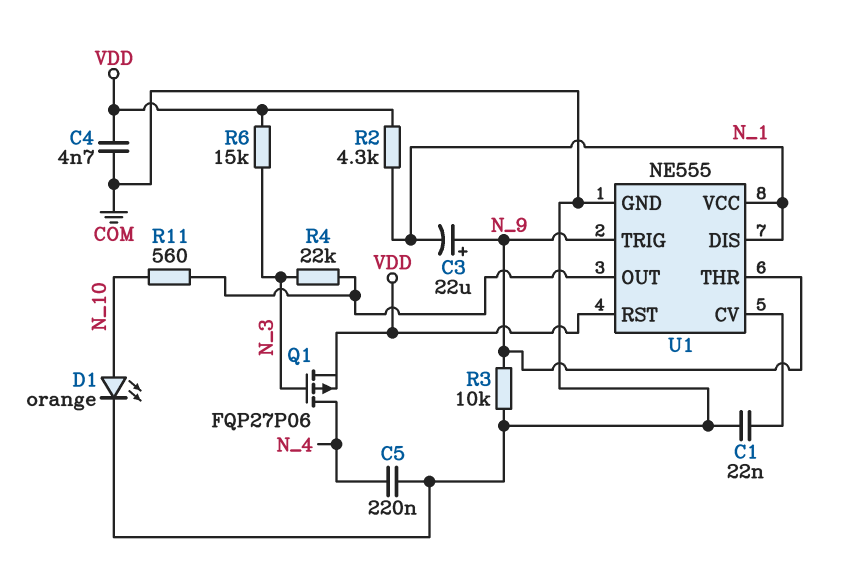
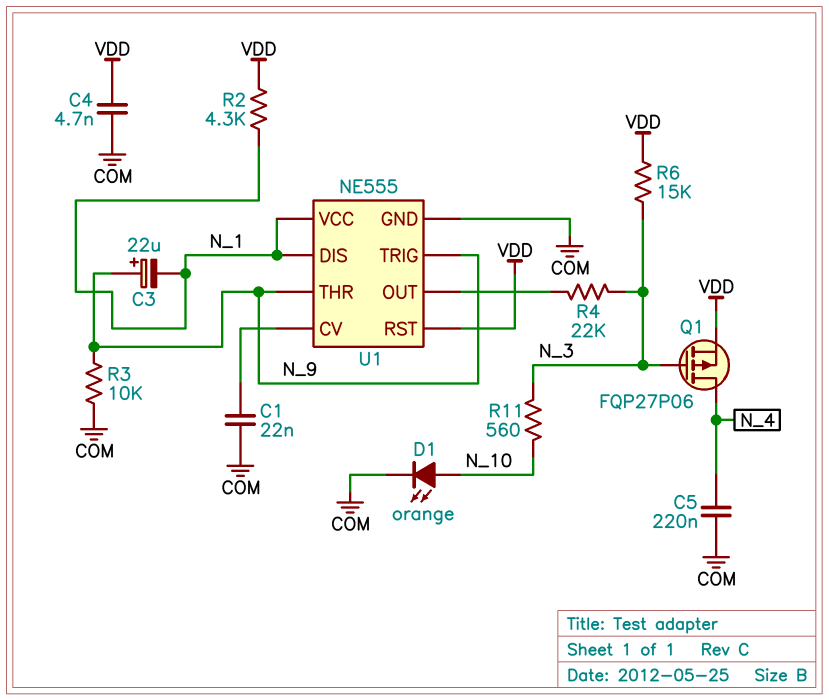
R11: 560 (N_10, U1/OUT) -> 560 (N_3, N_10)

